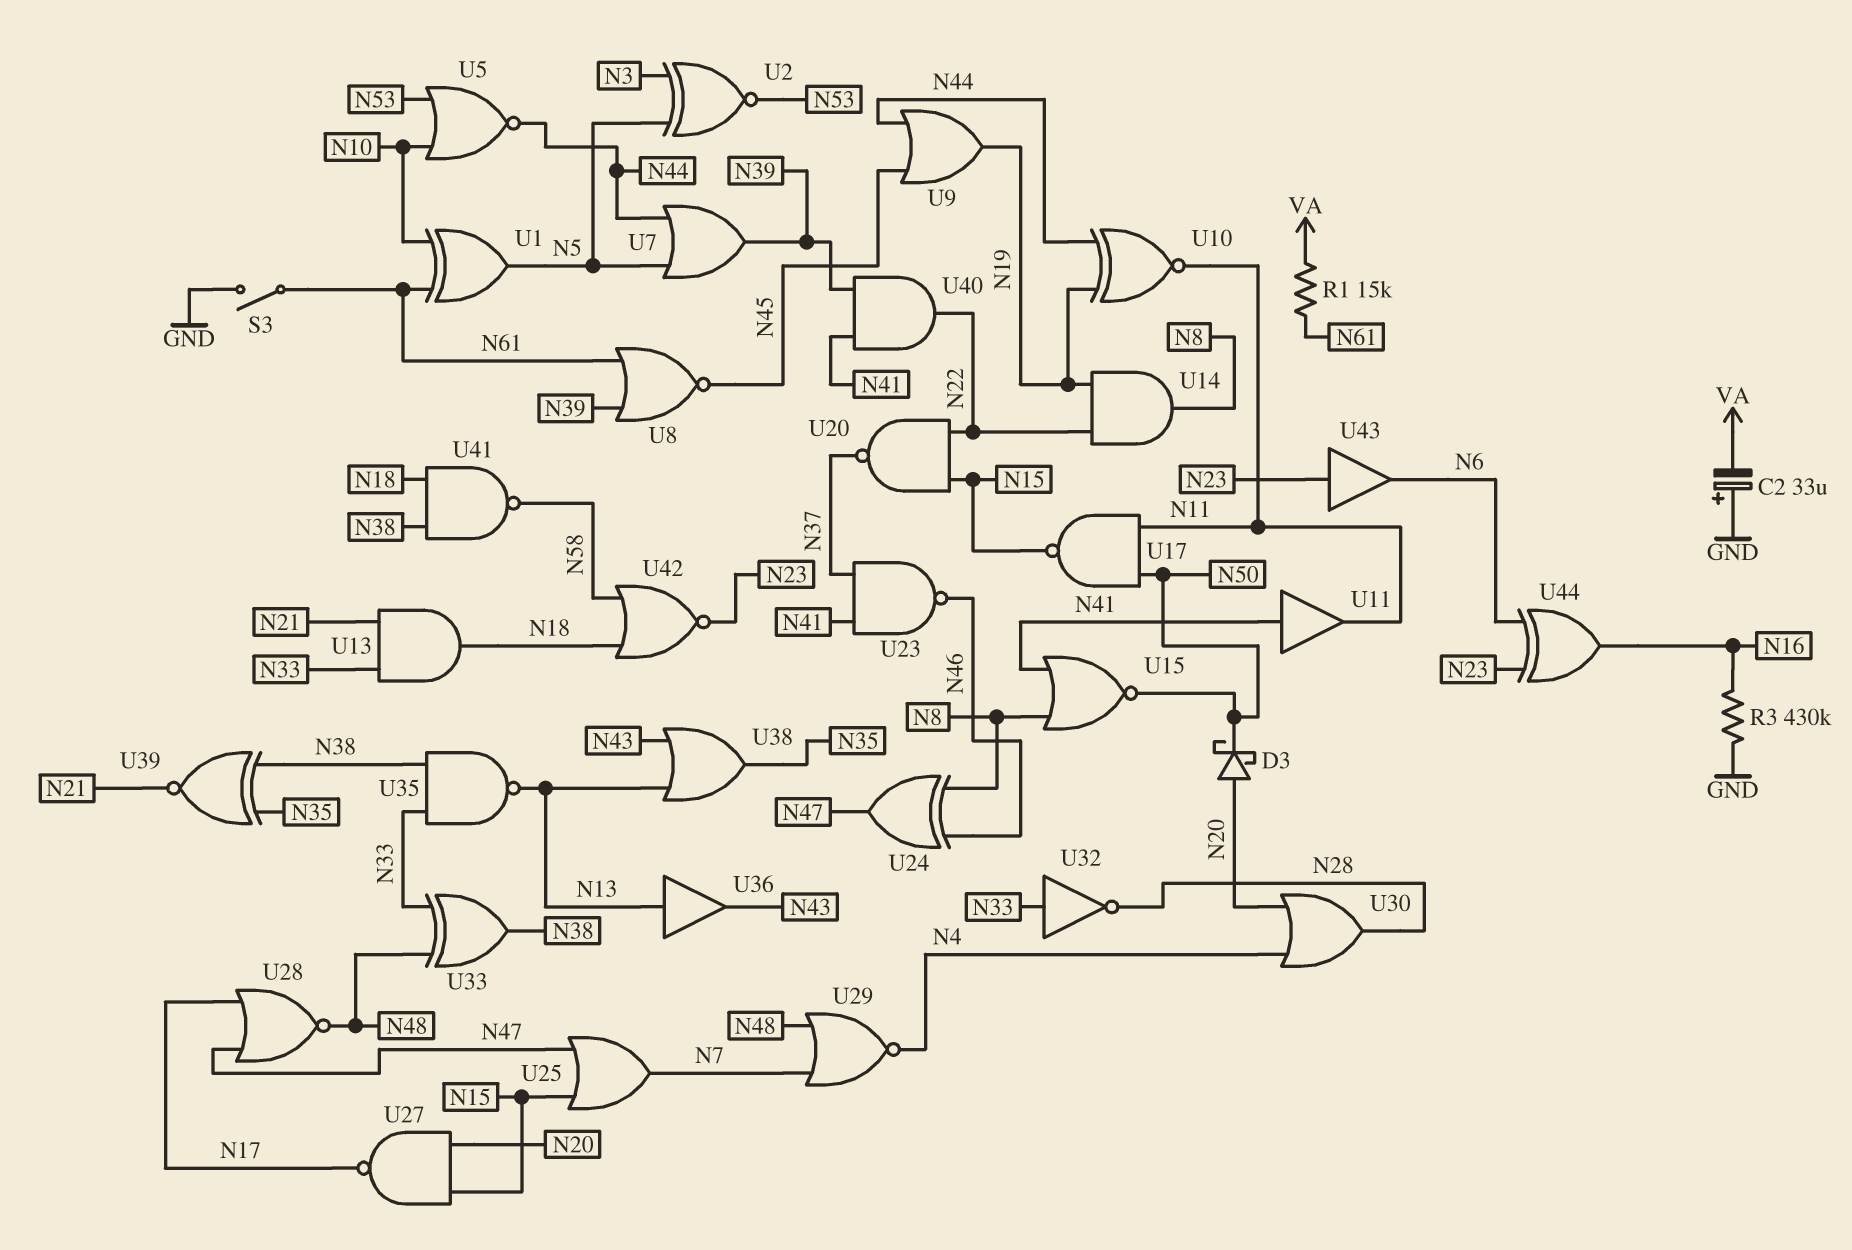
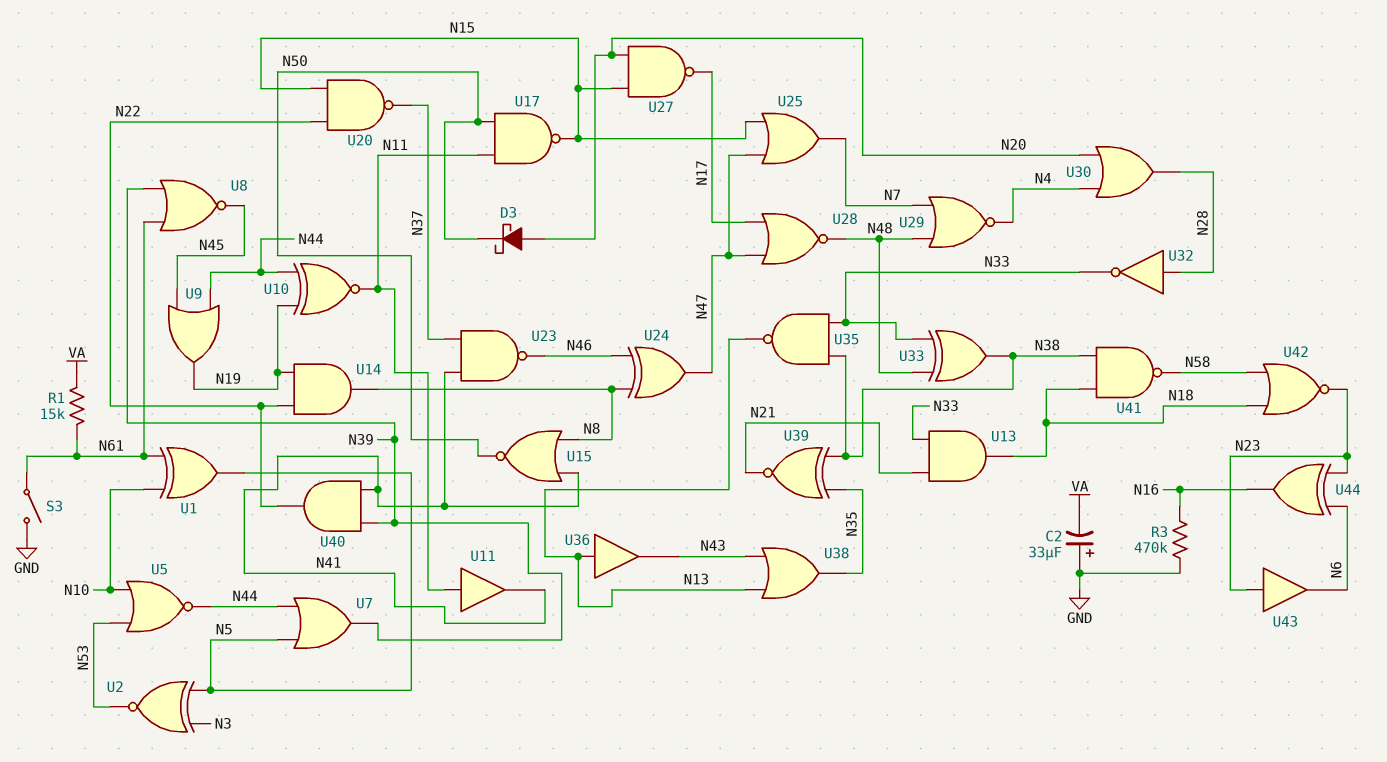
R3: 430k (GND, N16) -> 470k (GND, N16)
U11: buffer (in N41, out N11) -> buffer (in N11, out N41)
U32: NOT (in N33, out N28) -> NOT (in N28, out N33)

